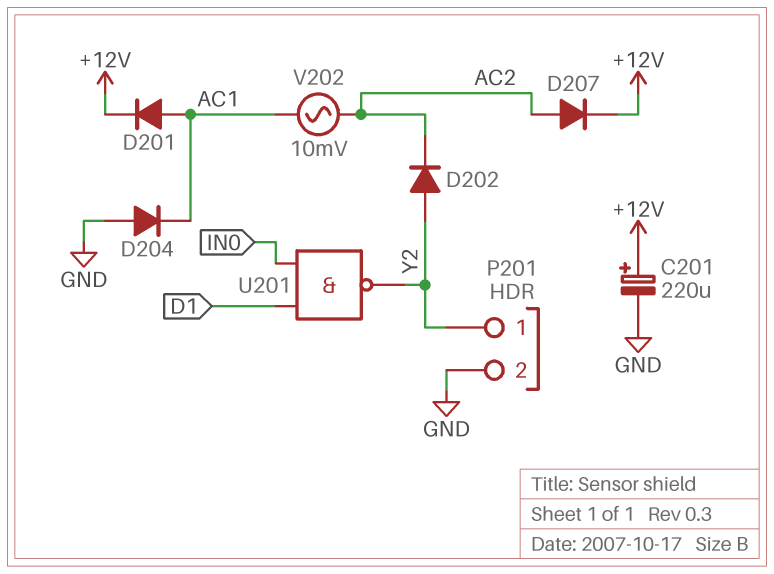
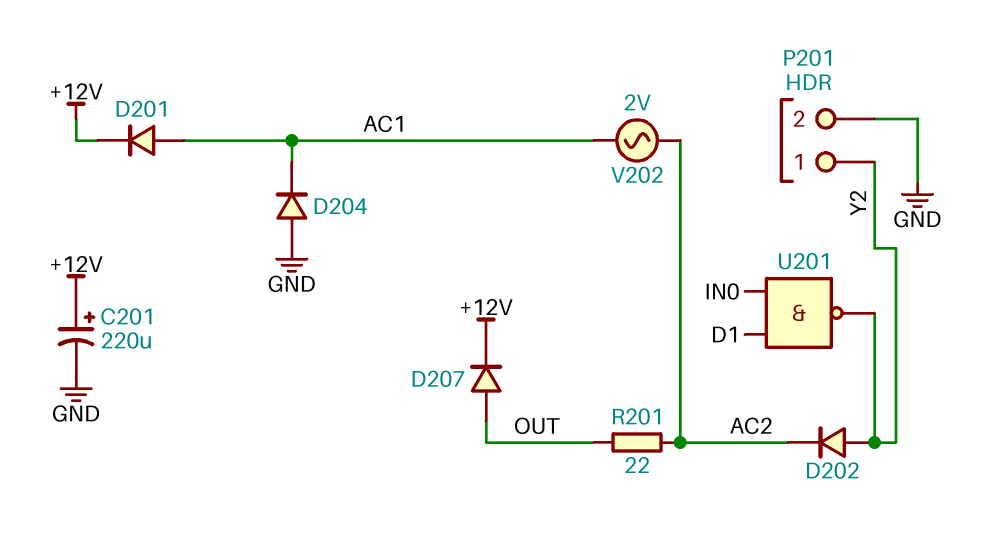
D207: diode (A AC2, K +12V) -> diode (A OUT, K +12V)
R201: none -> 22 (AC2, OUT)
V202: AC 10mV (AC1, AC2) -> AC 2V (AC1, AC2)

